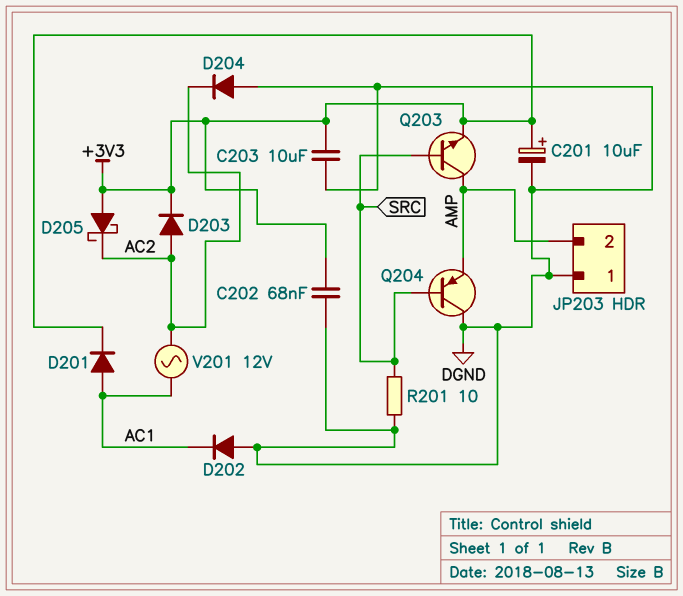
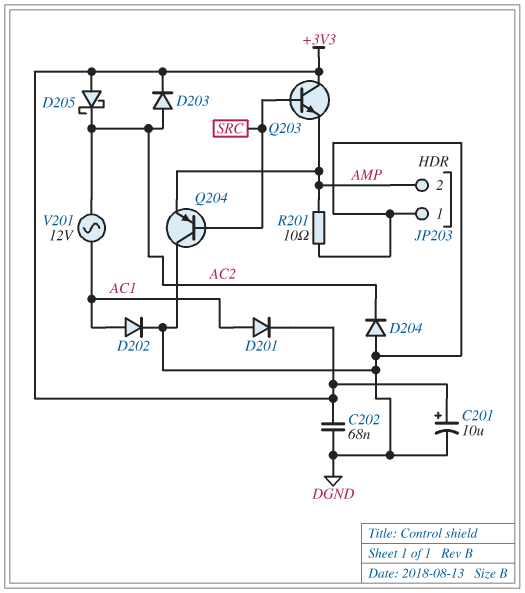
C203: 10uF (+3V3, DGND) -> none
D202: diode (A DGND, K AC1) -> diode (A AC1, K DGND)
Q203: NPN (B SRC, C AMP, E +3V3) -> NPN (B SRC, C +3V3, E AMP)
R201: 10 (DGND, SRC) -> 10 (AMP, DGND)

